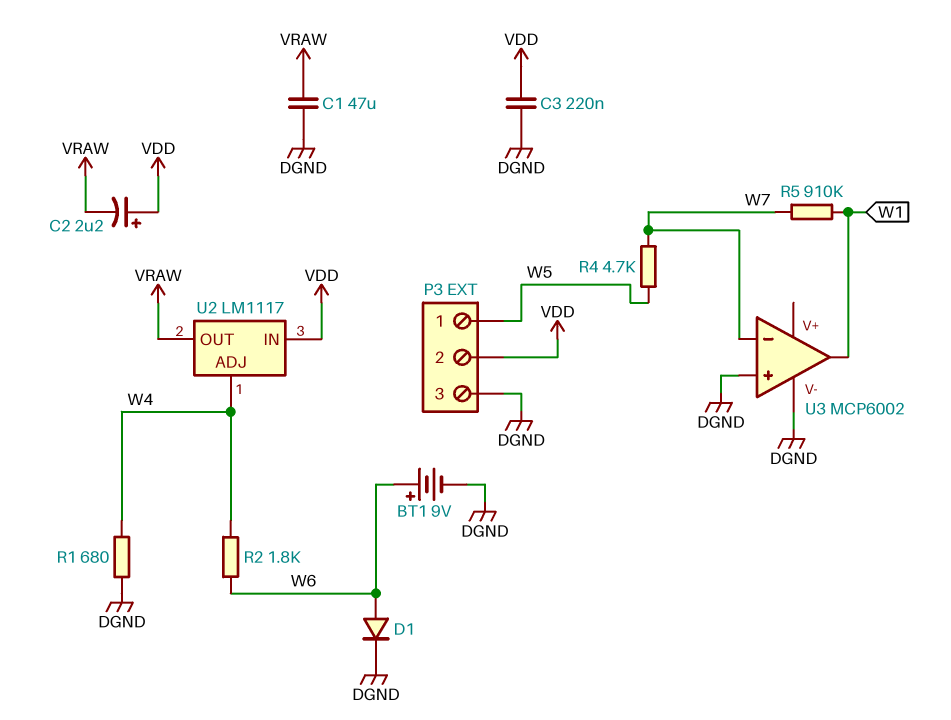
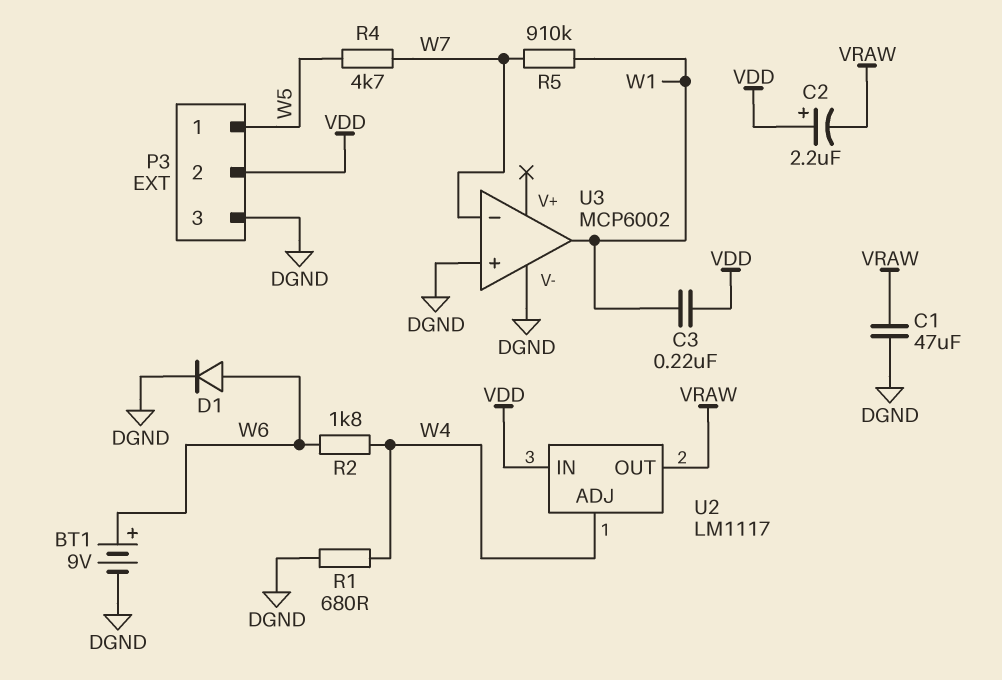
C3: 220nF (DGND, VDD) -> 220nF (VDD, W1)

